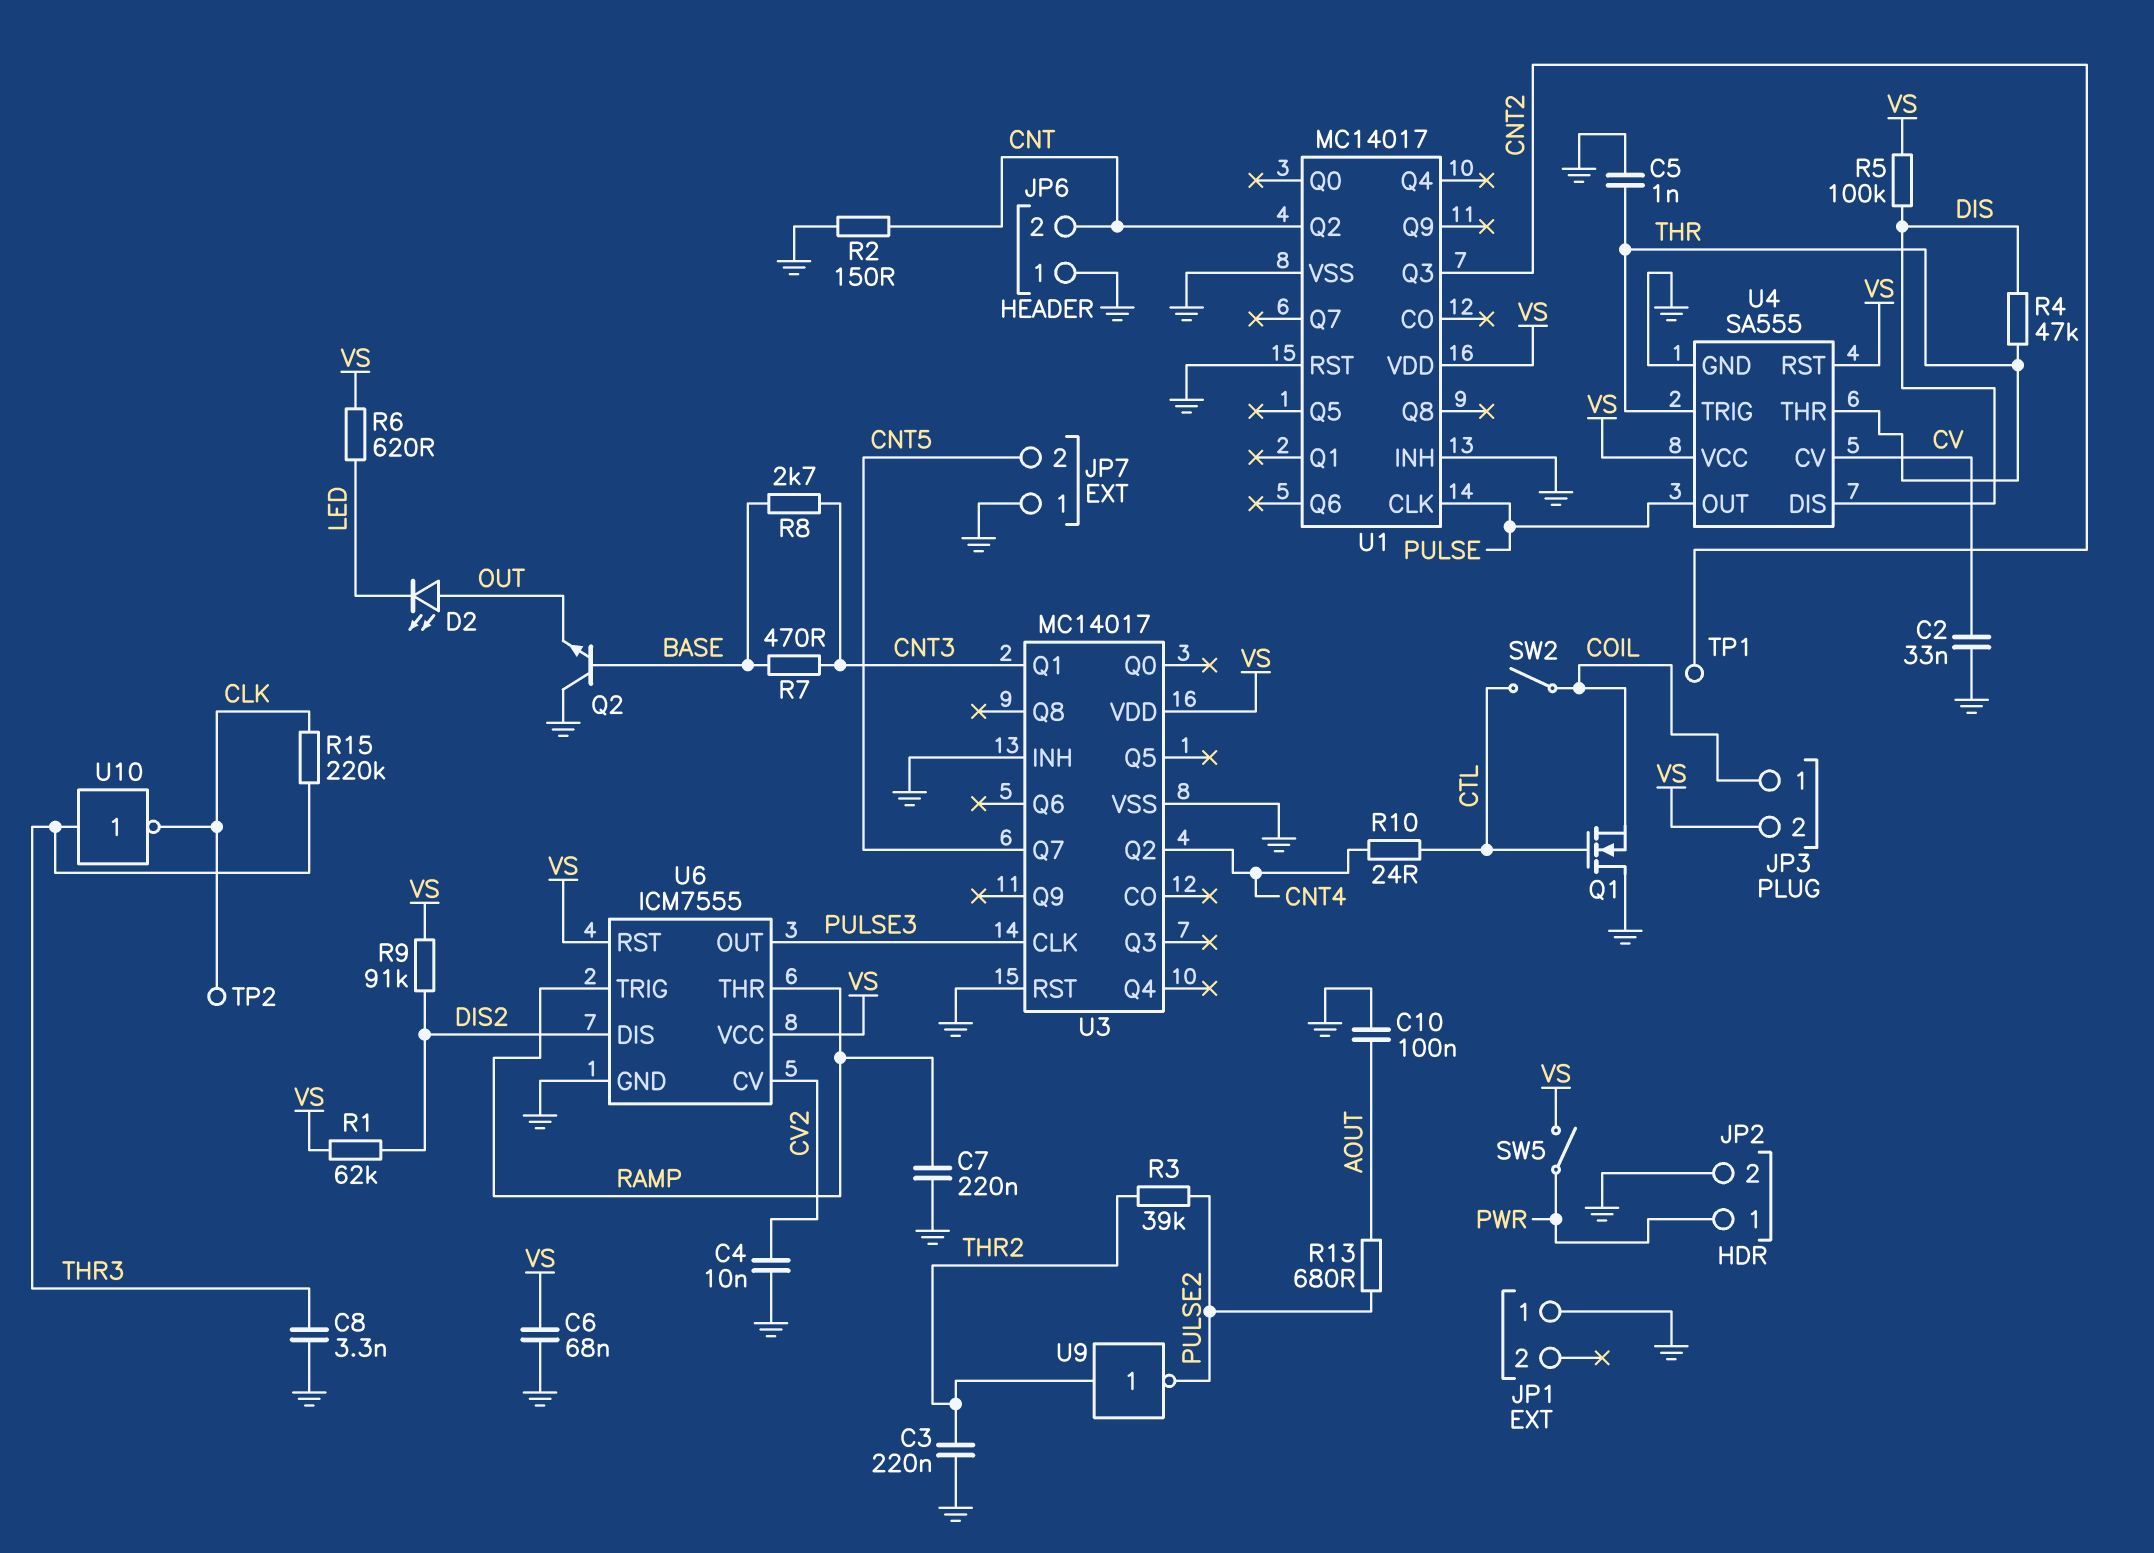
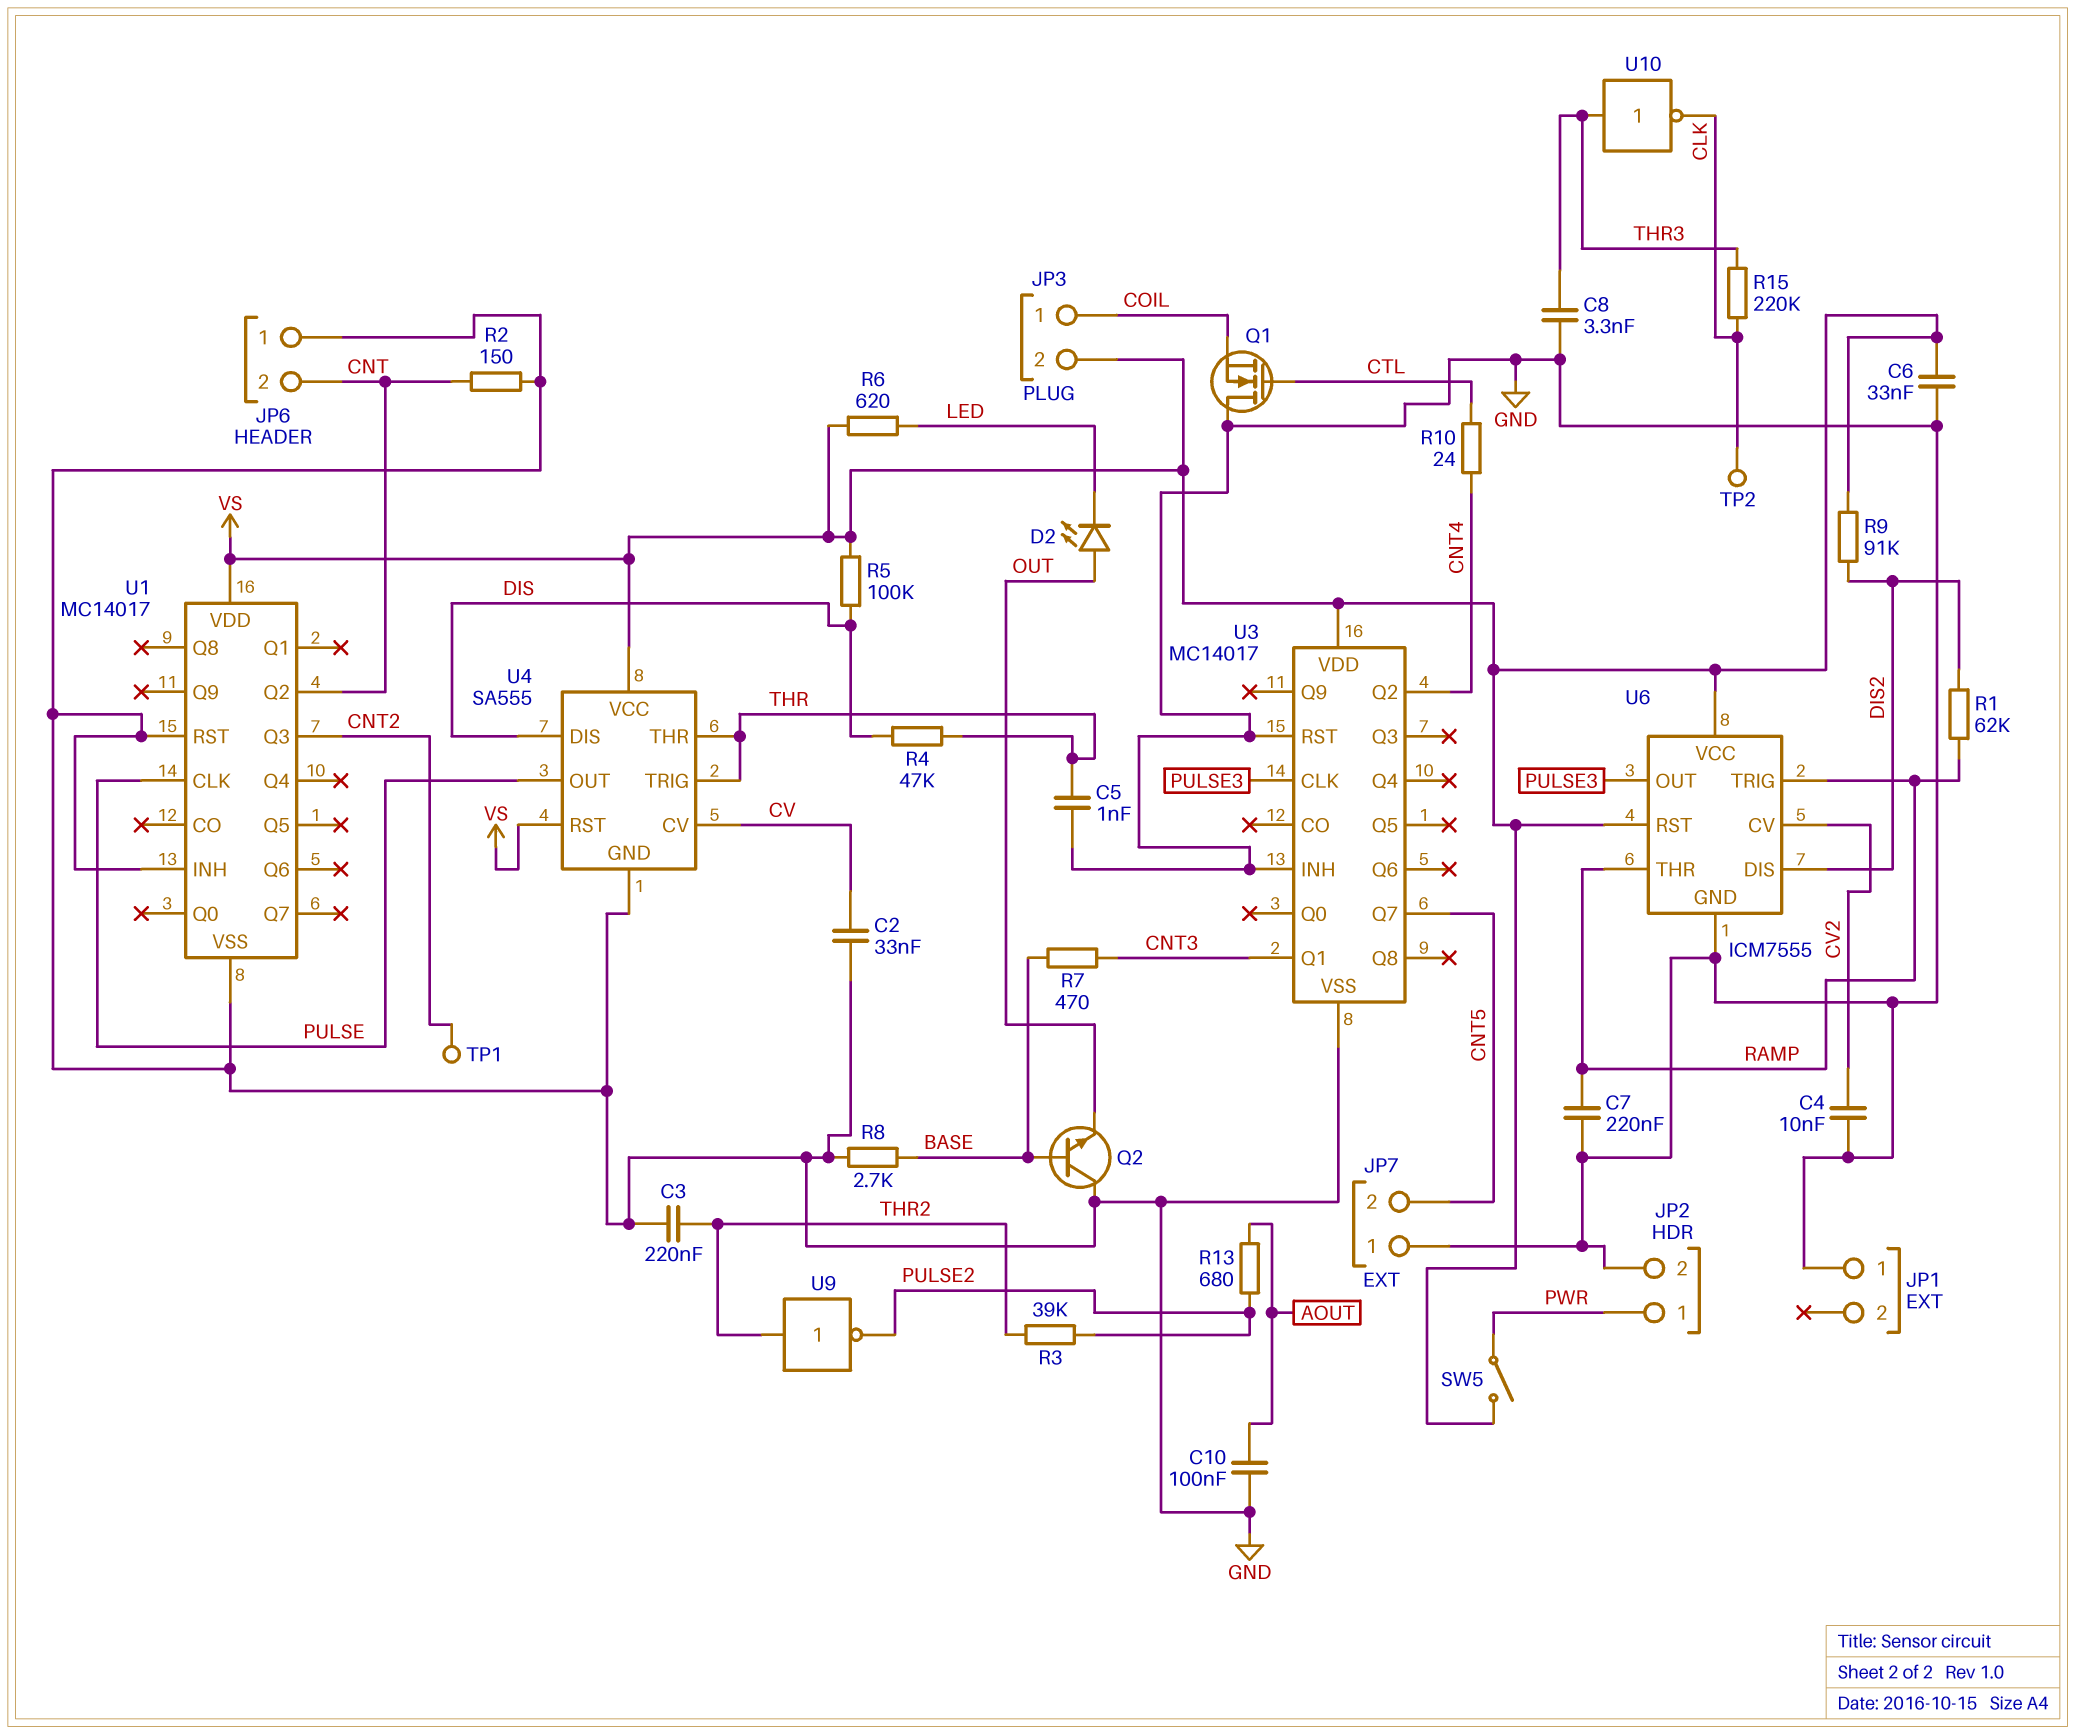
C6: 68nF (GND, VS) -> 33nF (GND, VS)
R1: 62k (DIS2, VS) -> 62k (DIS2, RAMP)
R8: 2.7k (BASE, CNT3) -> 2.7k (BASE, GND)
SW2: switch (COIL, CTL) -> none

